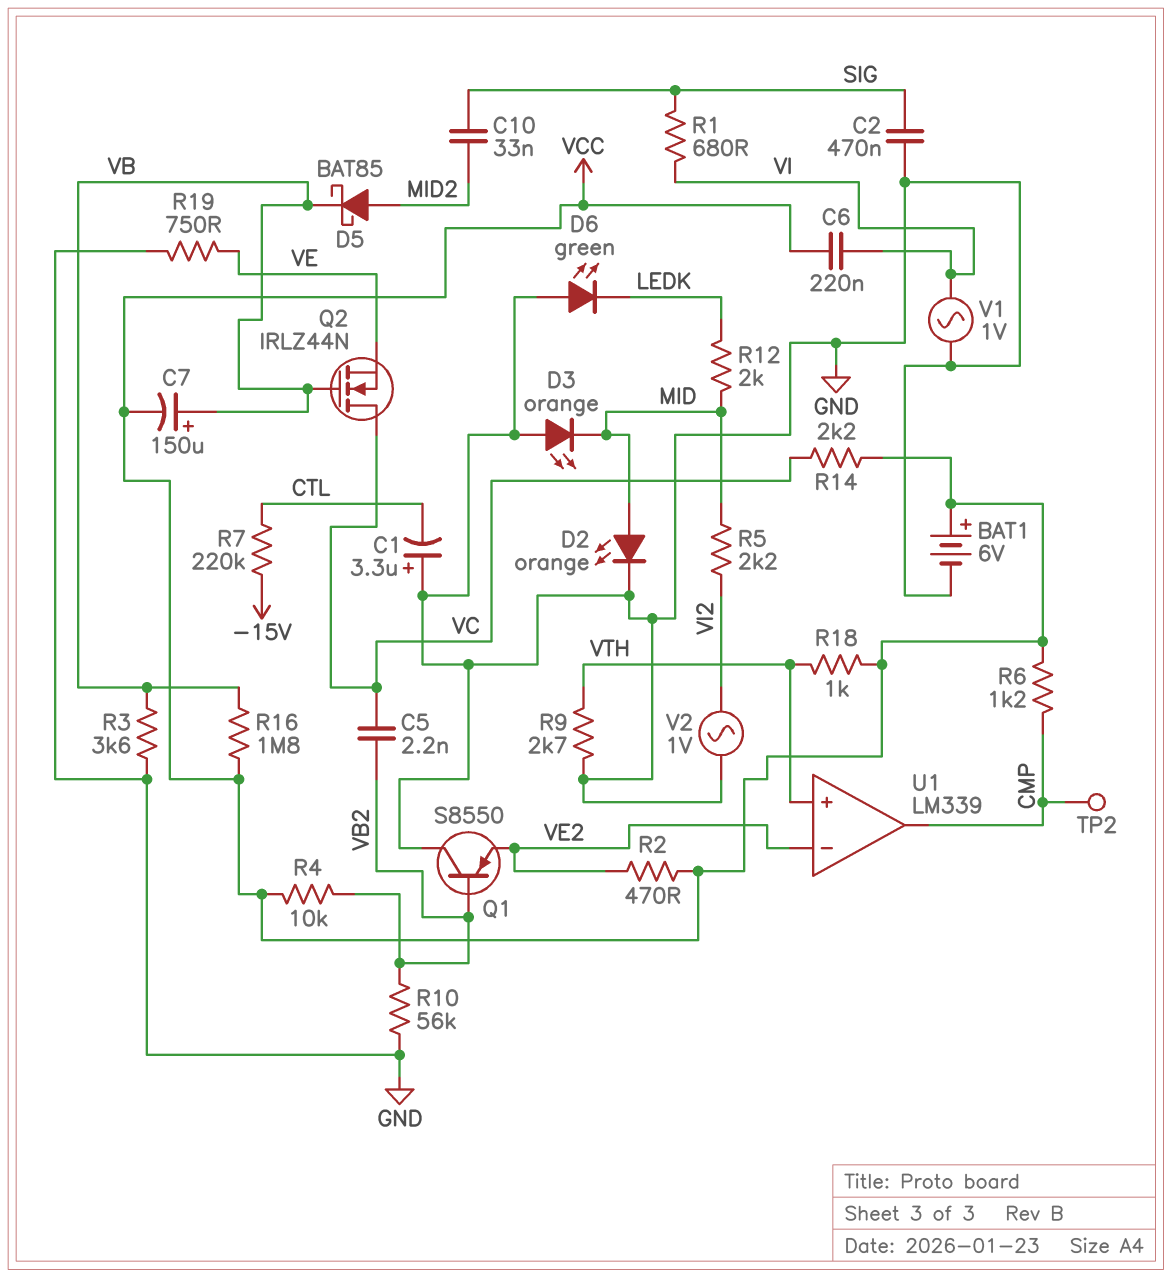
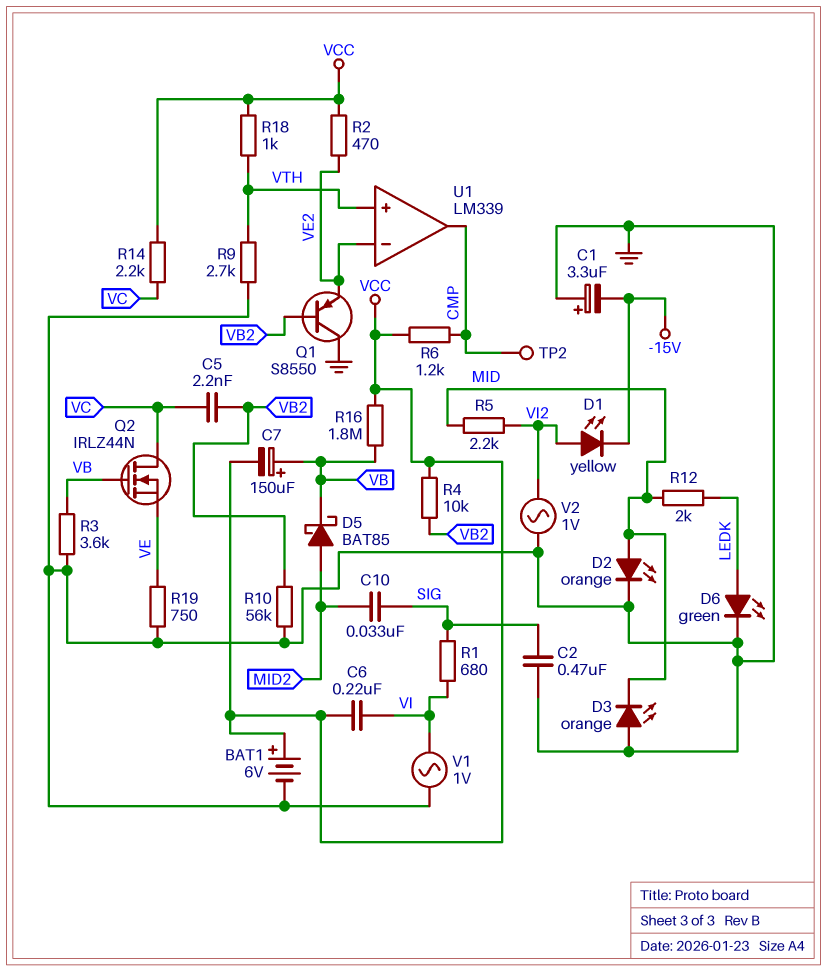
C1: 3.3uF (plus GND, minus CTL) -> 3.3uF (plus GND, minus -15V)
D1: none -> LED yellow (A VI2, K -15V)
D6: LED green (A GND, K LEDK) -> LED green (A LEDK, K GND)
R7: 220k (-15V, CTL) -> none

